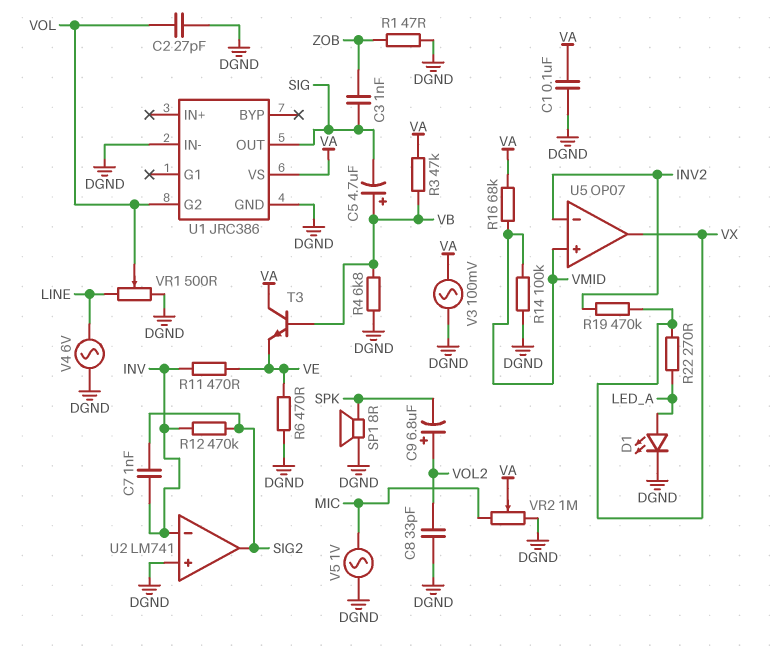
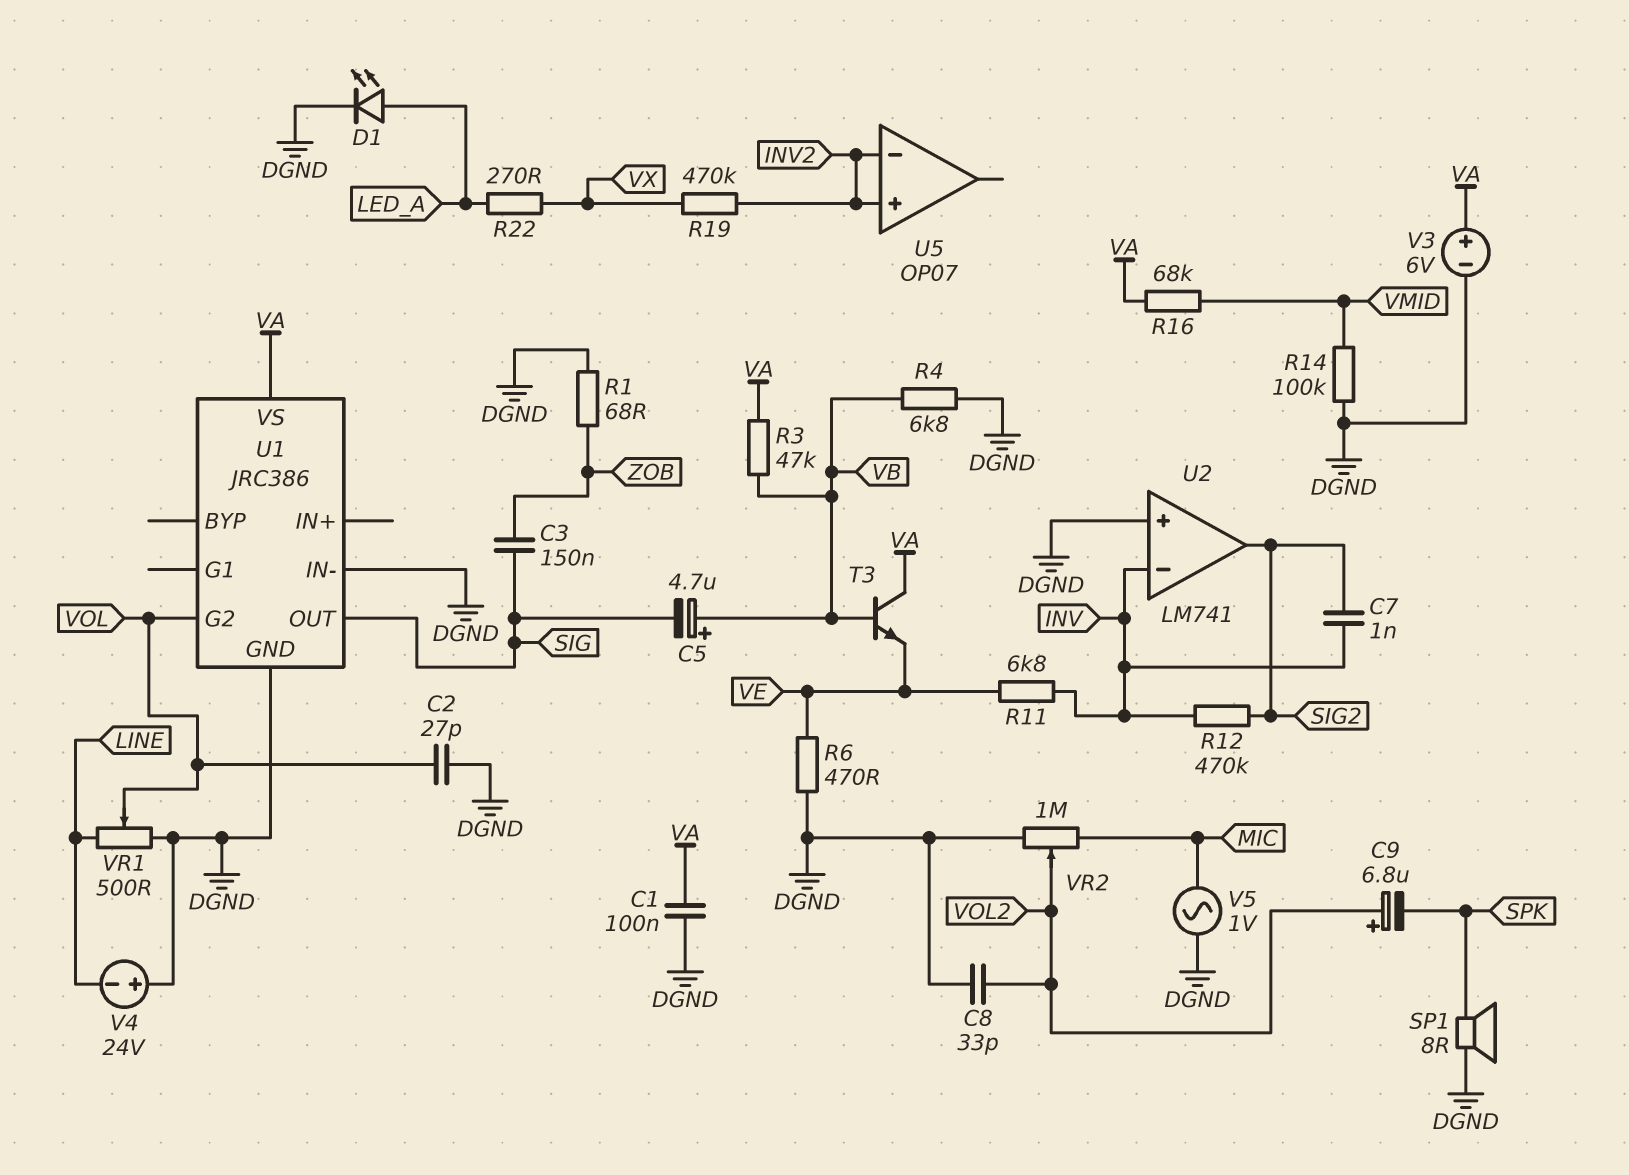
C3: 1nF (SIG, ZOB) -> 150nF (SIG, ZOB)
R1: 47 (DGND, ZOB) -> 68 (DGND, ZOB)
R11: 470 (INV, VE) -> 6.8k (INV, VE)
U5 pin in+: VMID -> INV2
U5 pin out: VX -> none
V3: AC 100mV (DGND, VA) -> 6V (plus VA, minus DGND)
V4: AC 6V (DGND, LINE) -> 24V (plus DGND, minus LINE)
VR2: 1M (DGND, MIC, wiper VA) -> 1M (DGND, MIC, wiper VOL2)

